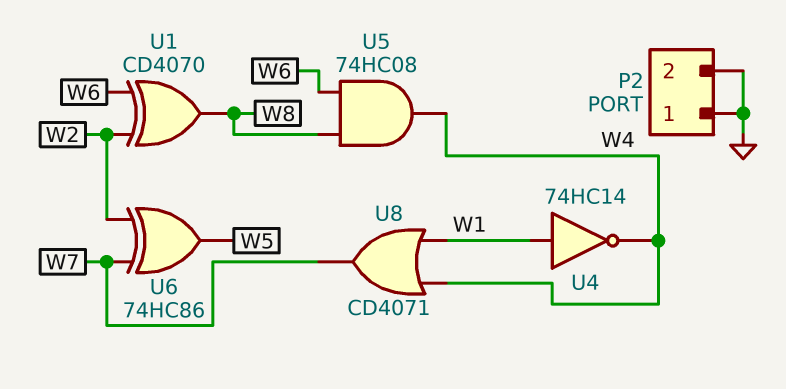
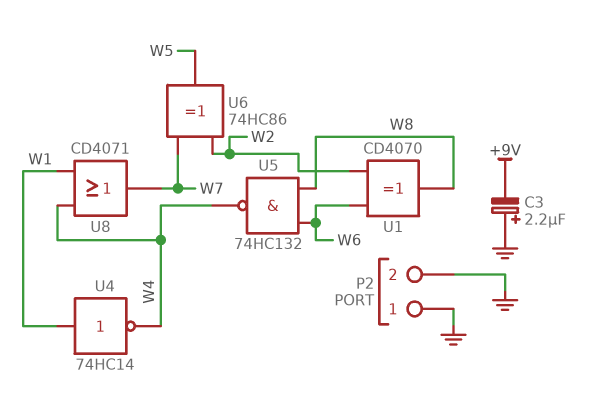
C3: none -> 2.2uF (plus GND, minus +9V)
U5: AND 74HC08 (in W6, in W8, out W4) -> NAND 74HC132 (in W6, in W8, out W4)

